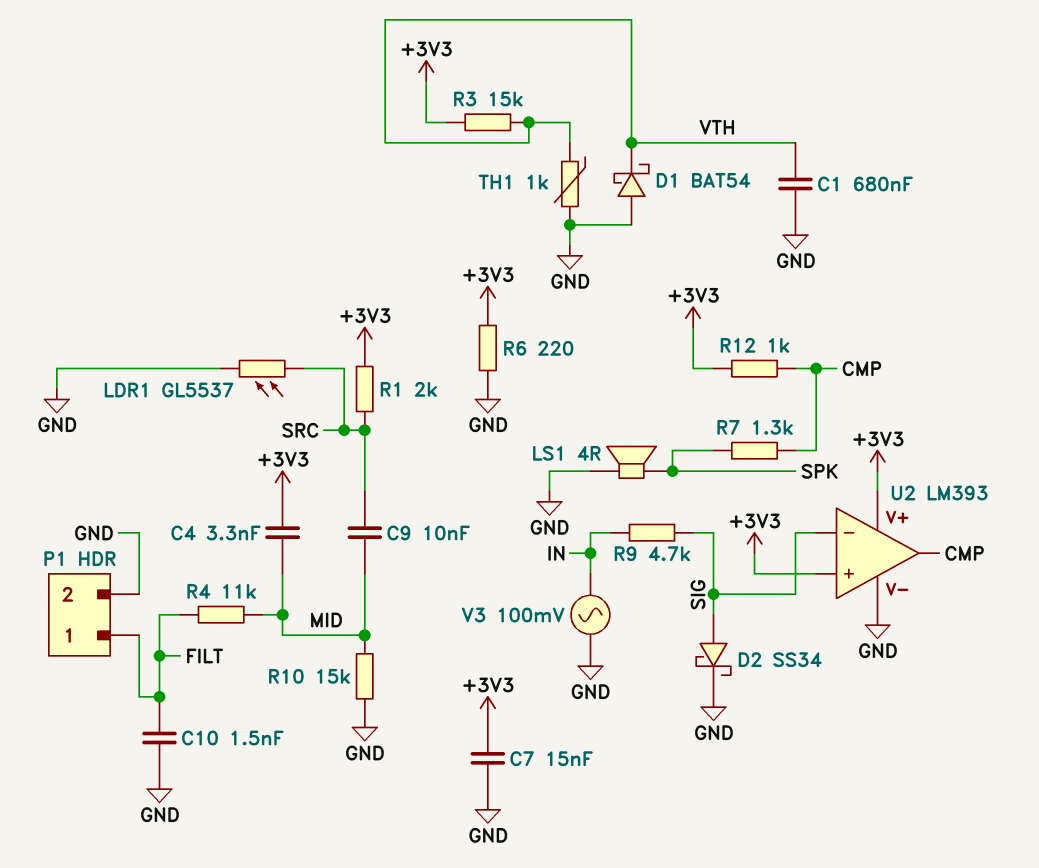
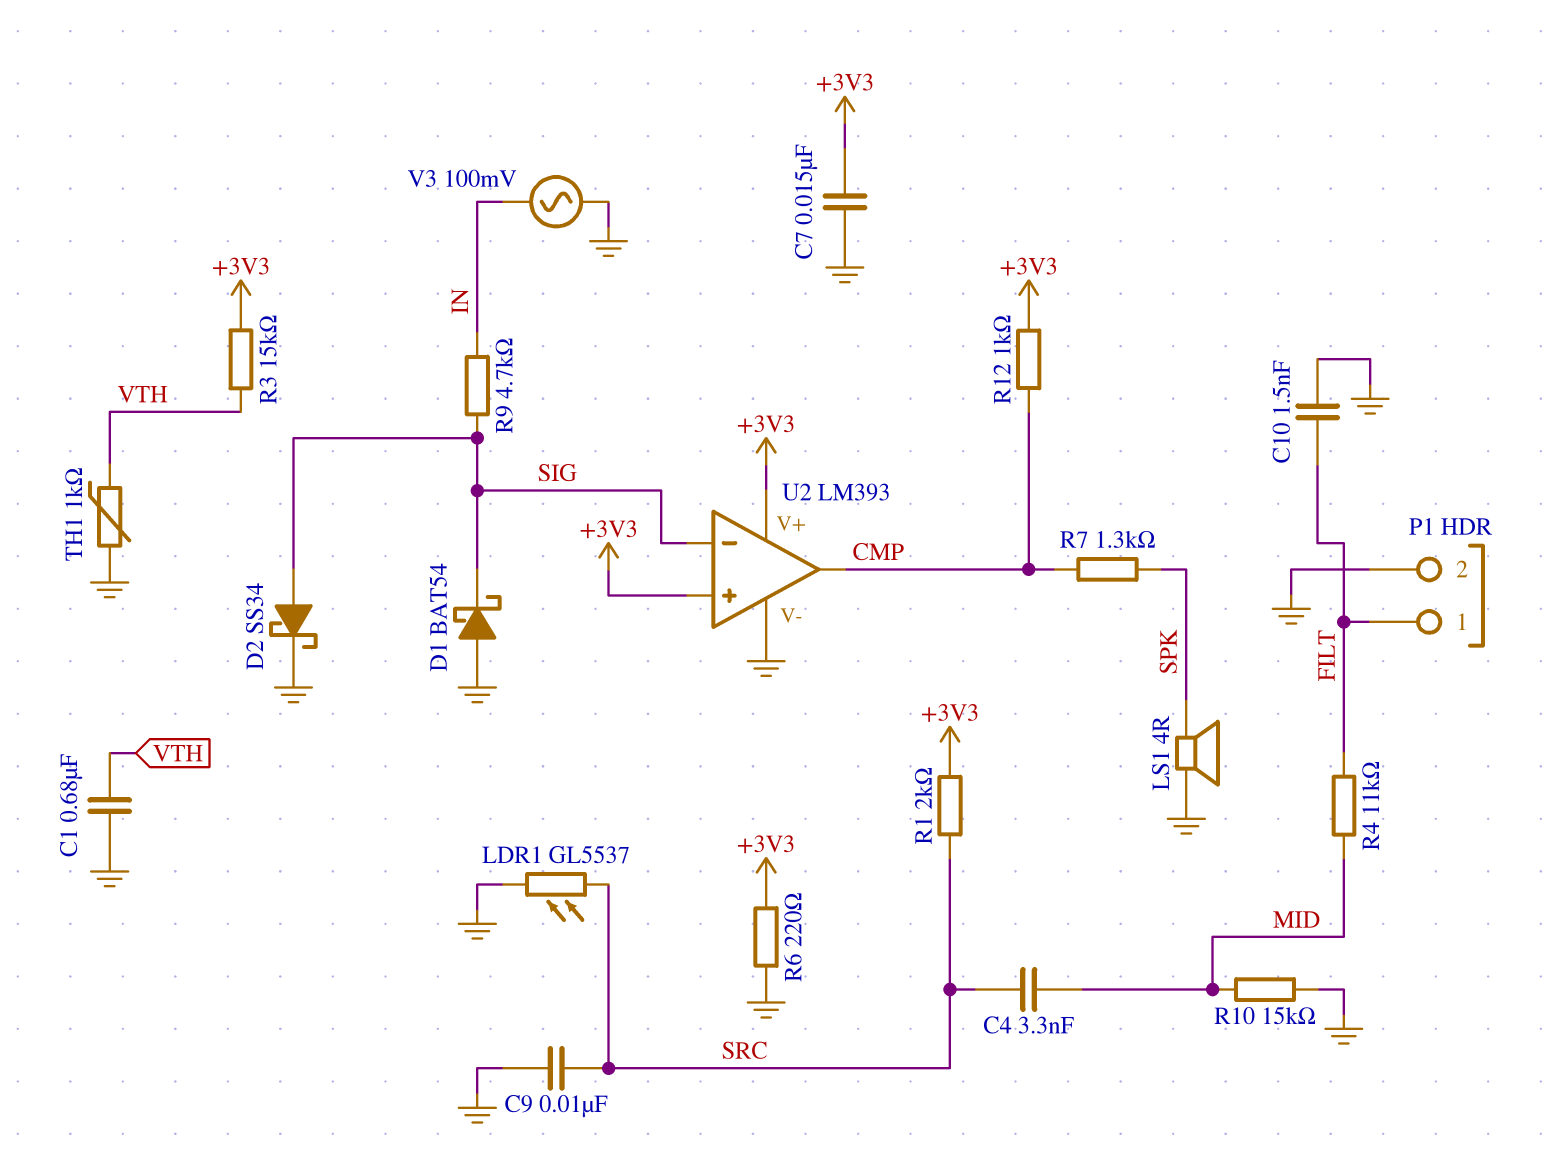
C4: 3.3nF (+3V3, MID) -> 3.3nF (MID, SRC)
C9: 10nF (MID, SRC) -> 10nF (GND, SRC)
D1: schottky BAT54 (A GND, K VTH) -> schottky BAT54 (A GND, K SIG)

